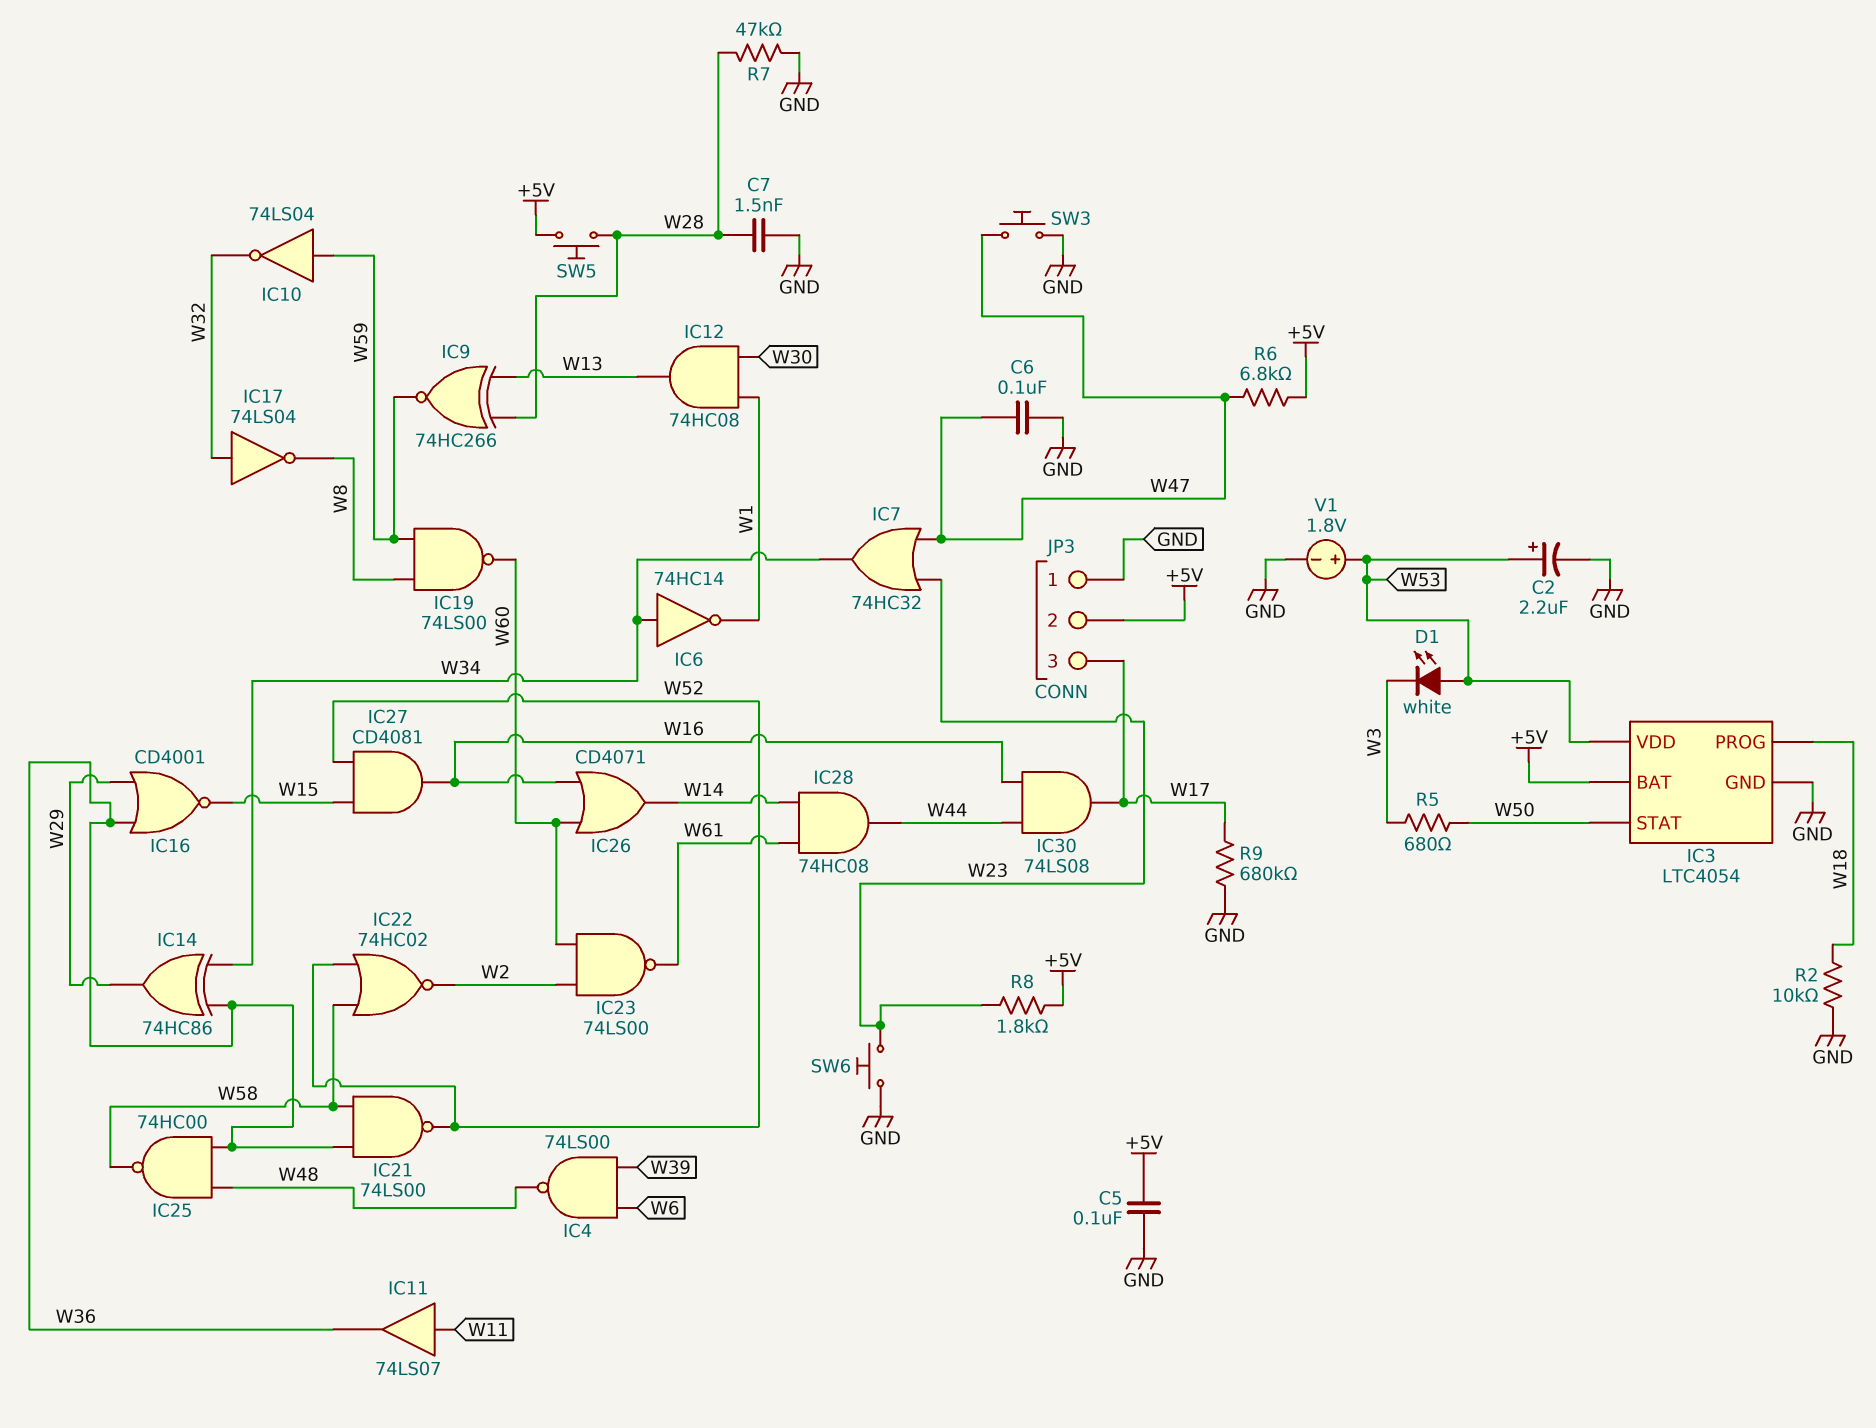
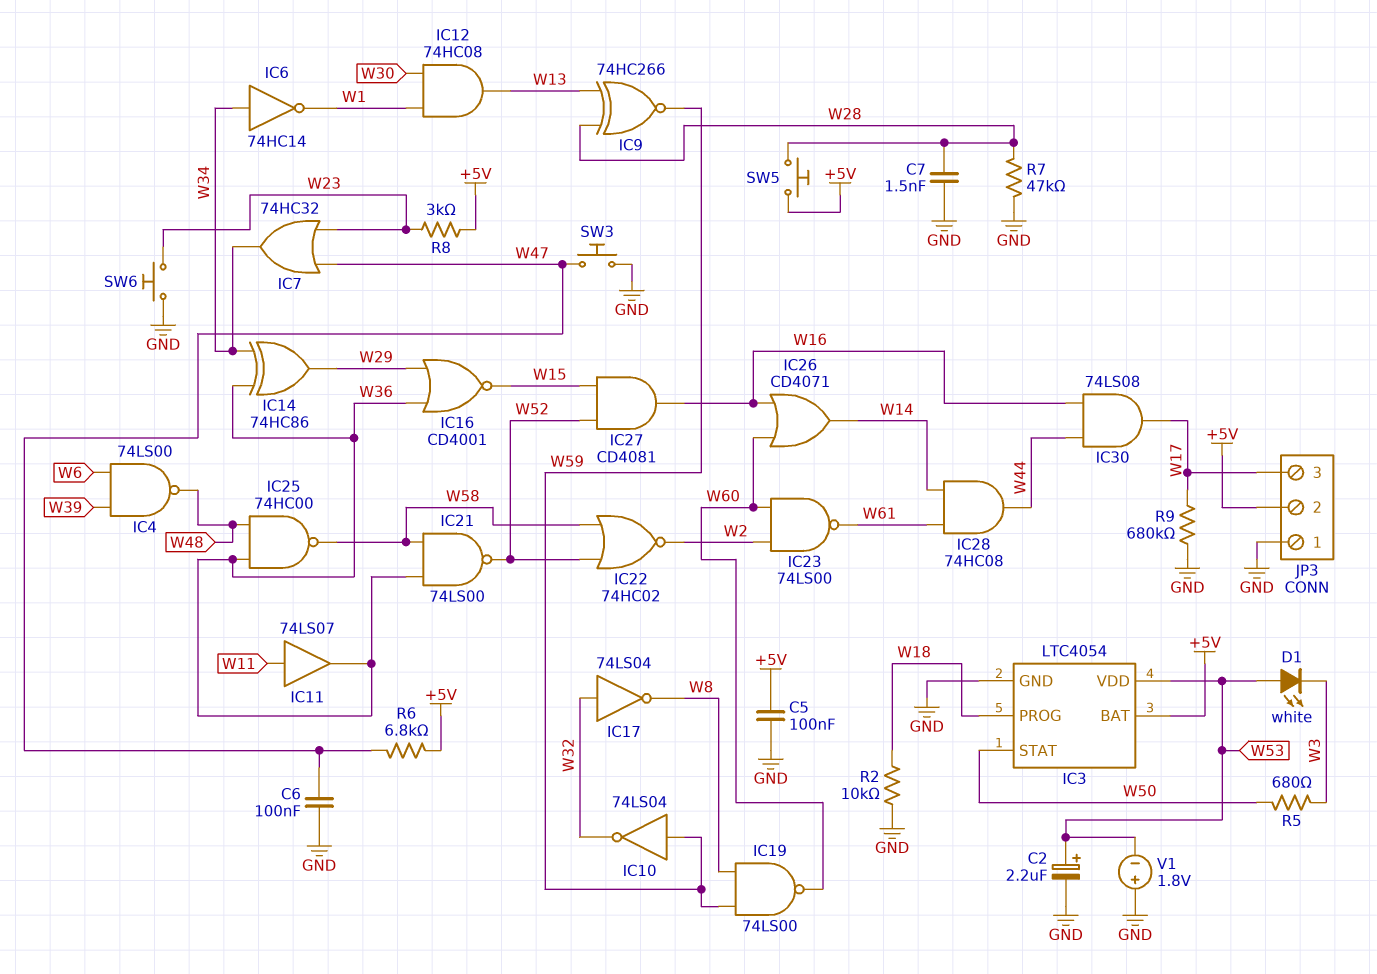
R8: 1.8k (+5V, W23) -> 3k (+5V, W23)
V1: 1.8V (plus W53, minus GND) -> 1.8V (plus GND, minus W53)

